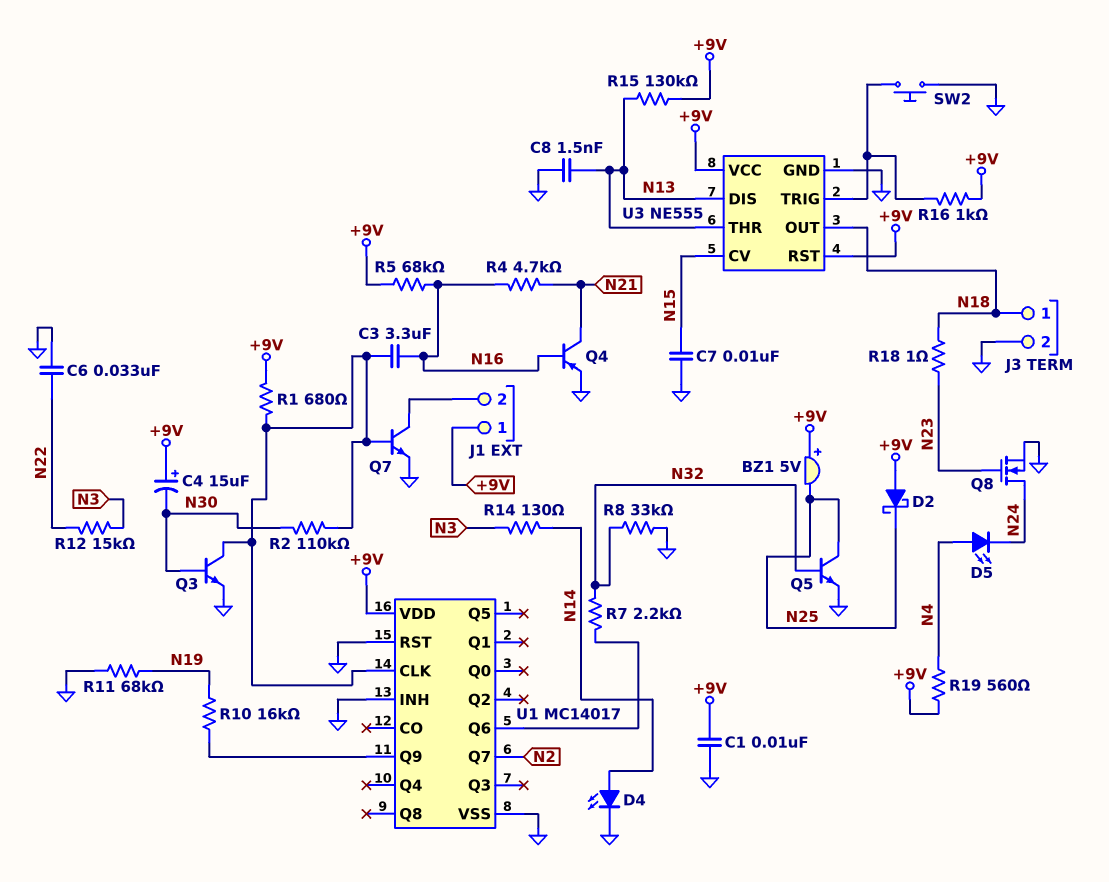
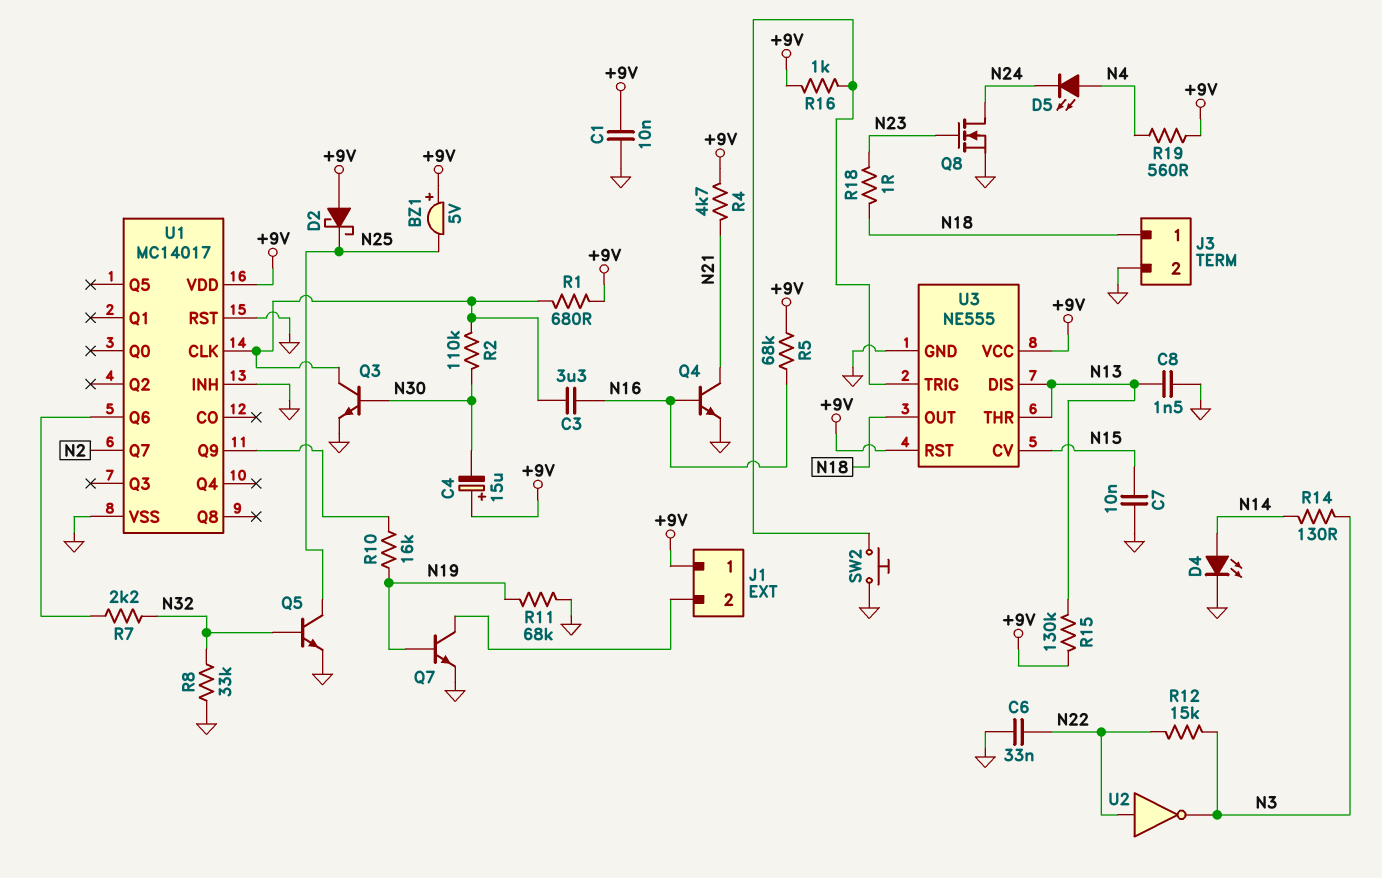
Q4: PNP (B N16, C N21, E GND) -> NPN (B N16, C N21, E GND)
Q7: NPN (B U1/CLK, C J1/2, E GND) -> NPN (B N19, C J1/2, E GND)
R4: 4.7k (N16, N21) -> 4.7k (+9V, N21)
U2: none -> NOT (in N22, out N3)

